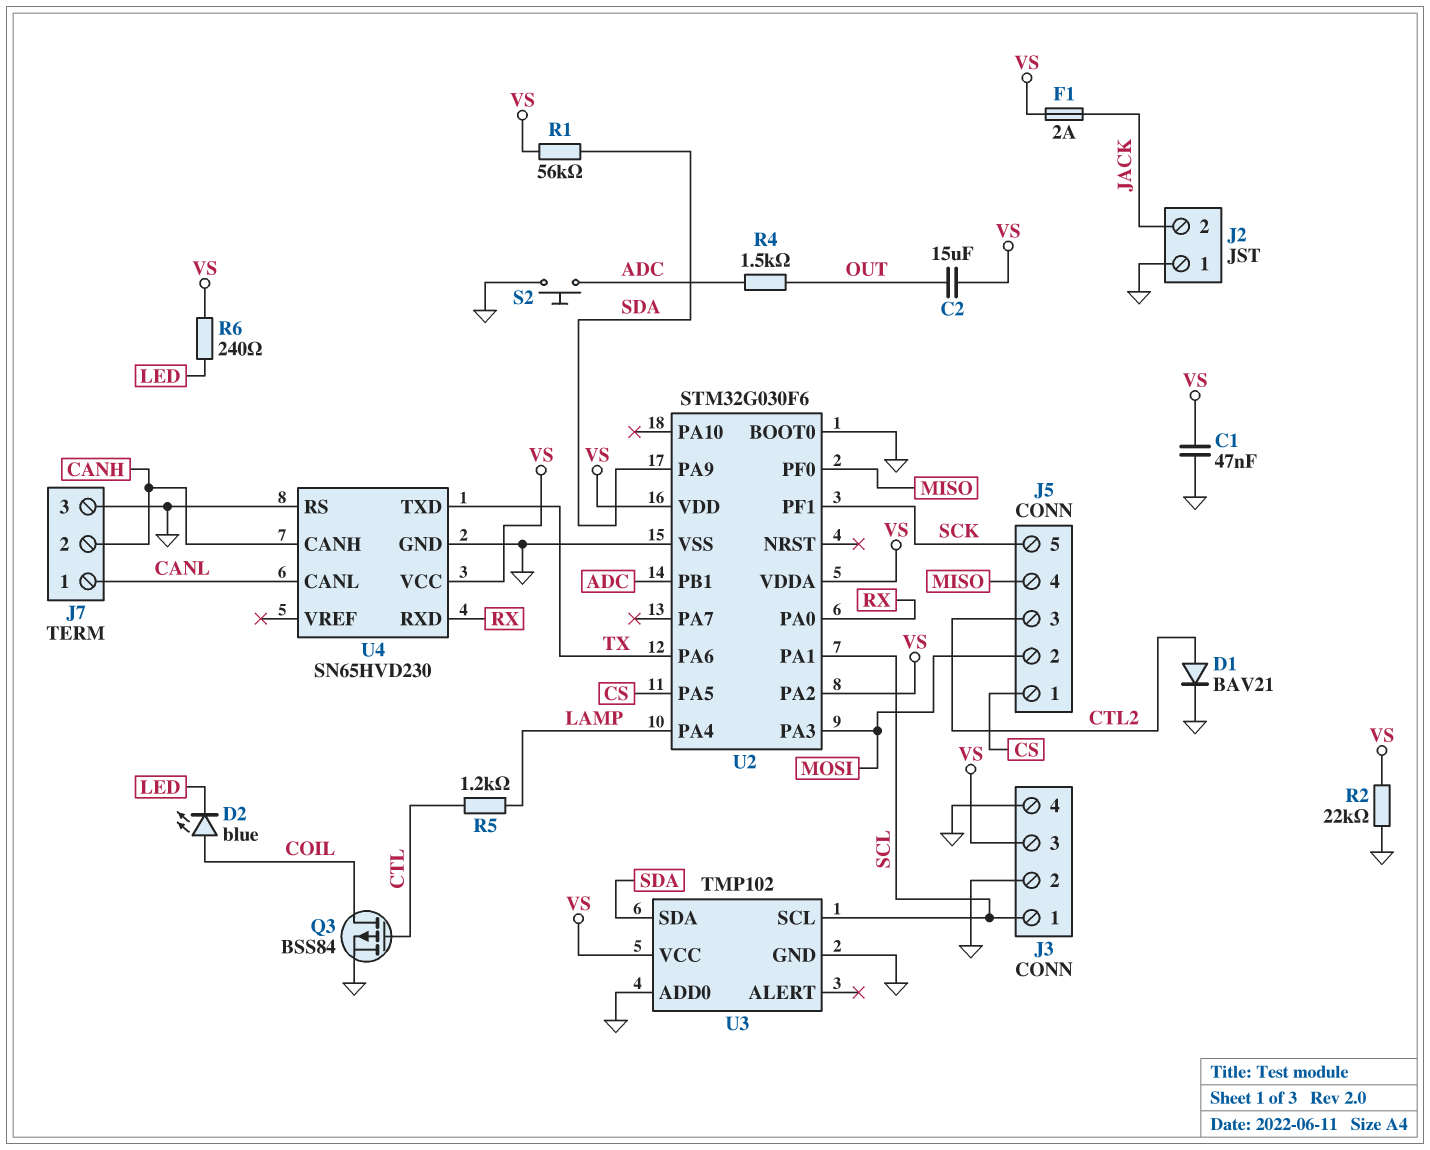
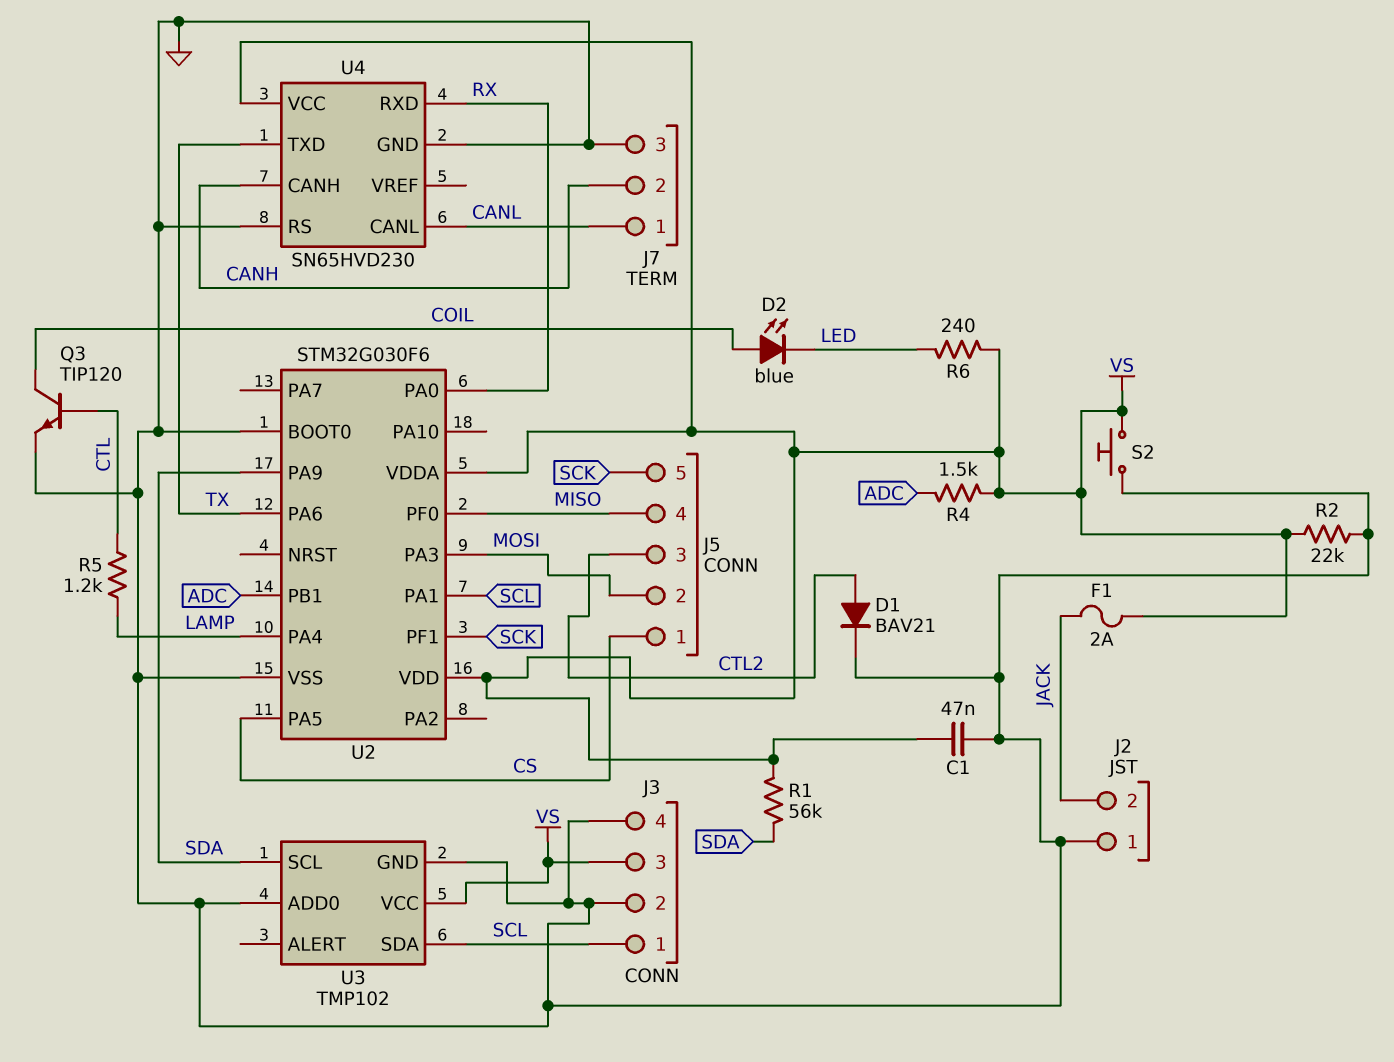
C2: 15uF (OUT, VS) -> none
Q3: PMOS BSS84 (G CTL, D COIL, S GND) -> NPN TIP120 (B CTL, C COIL, E GND)
R4: 1.5k (ADC, OUT) -> 1.5k (ADC, VS)
S2: button (ADC, GND) -> button (GND, VS)
U2 pin PA2: VS -> none
U3 pin SCL: SCL -> SDA
U3 pin SDA: SDA -> SCL

